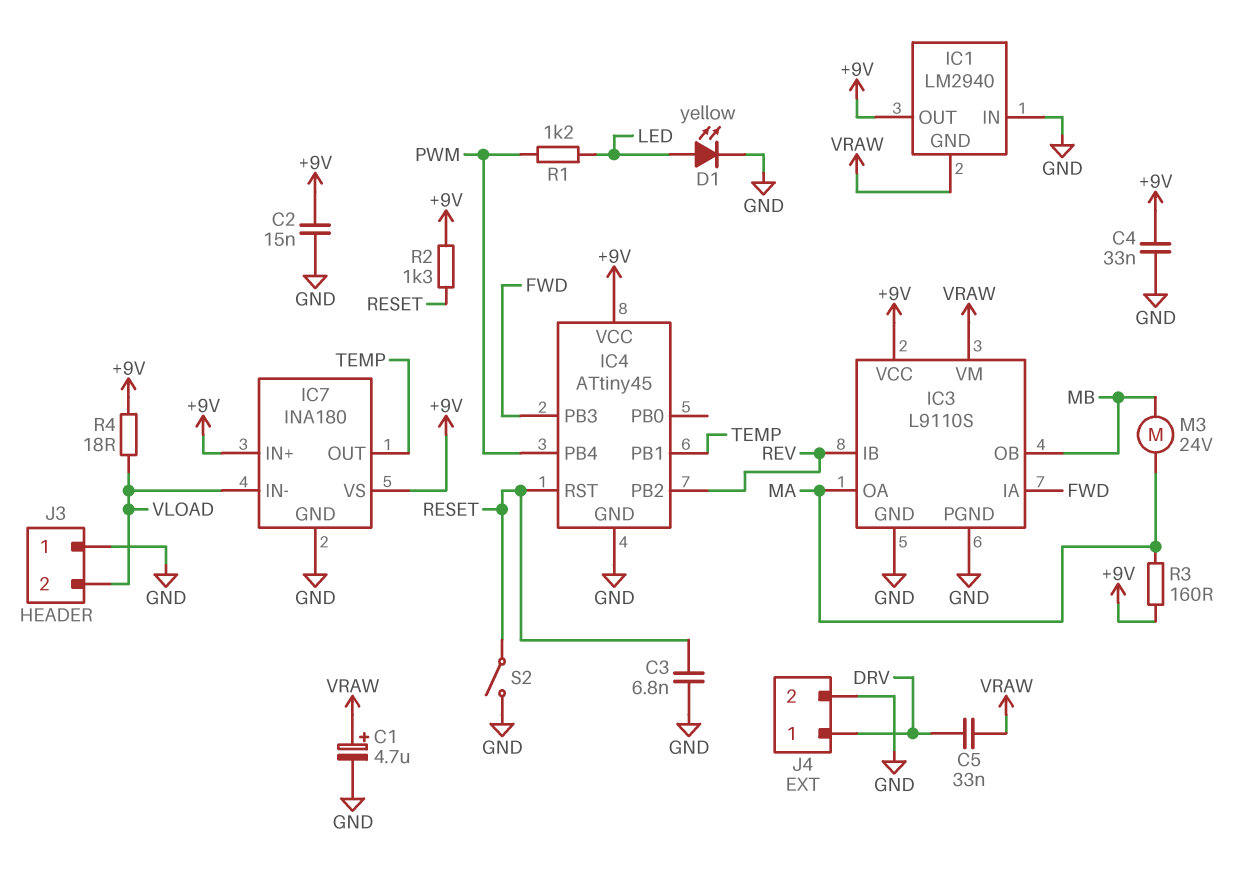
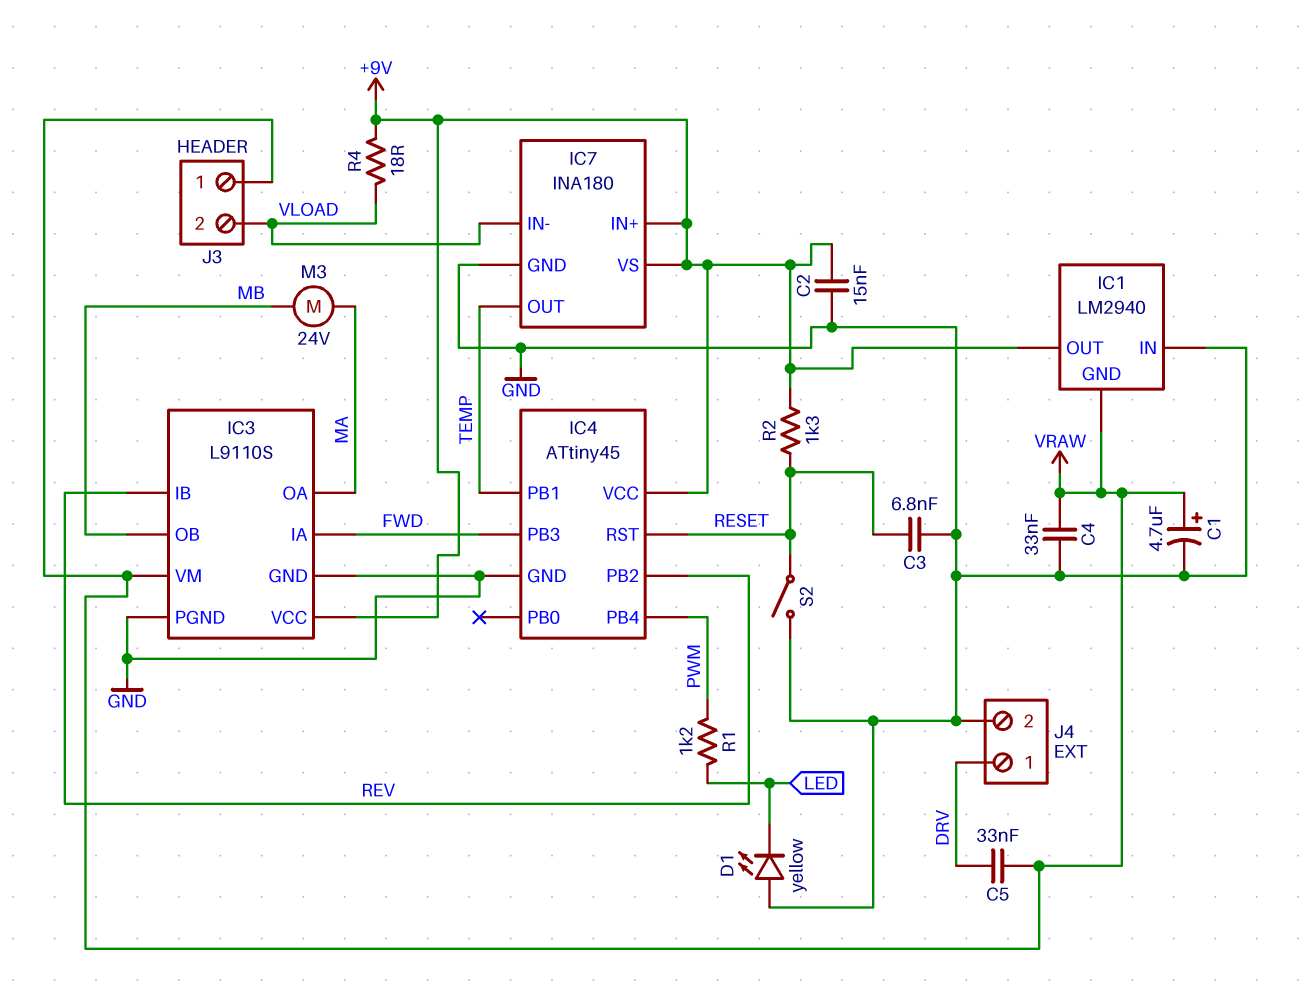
C4: 33nF (+9V, GND) -> 33nF (GND, VRAW)
D1: LED yellow (A LED, K GND) -> LED yellow (A GND, K LED)
J3 pin 1: GND -> VRAW
R3: 160 (+9V, MA) -> none

